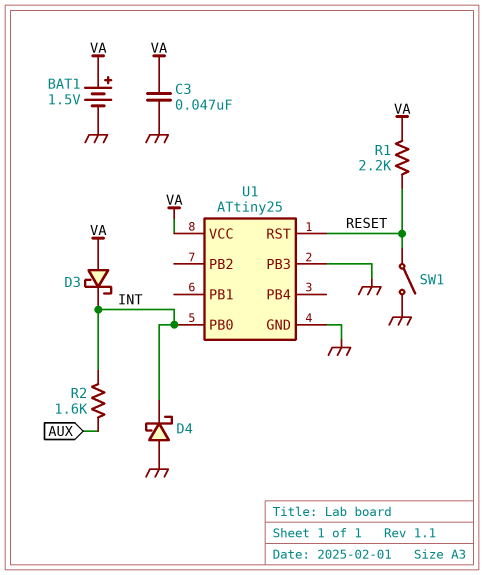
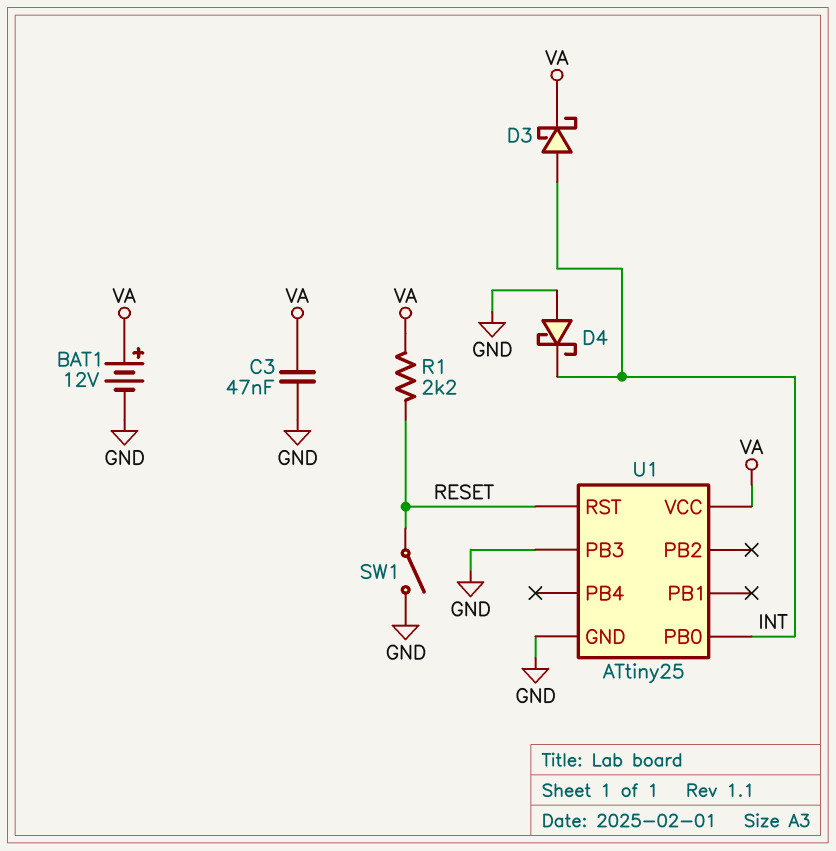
BAT1: 1.5V (plus VA, minus GND) -> 12V (plus VA, minus GND)
D3: schottky (A VA, K INT) -> schottky (A INT, K VA)
R2: 1.6k (AUX, INT) -> none

